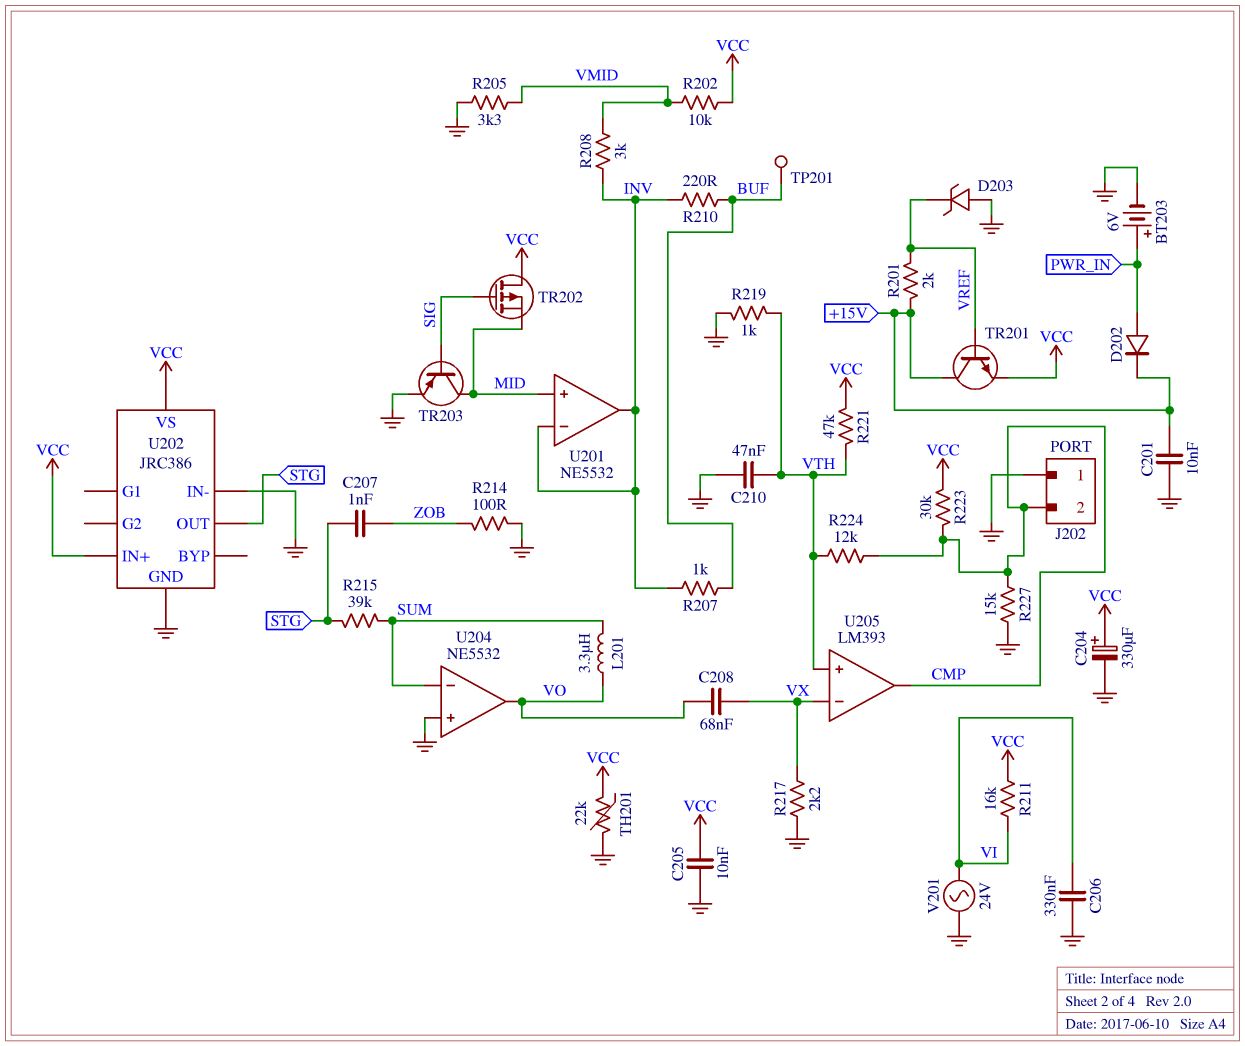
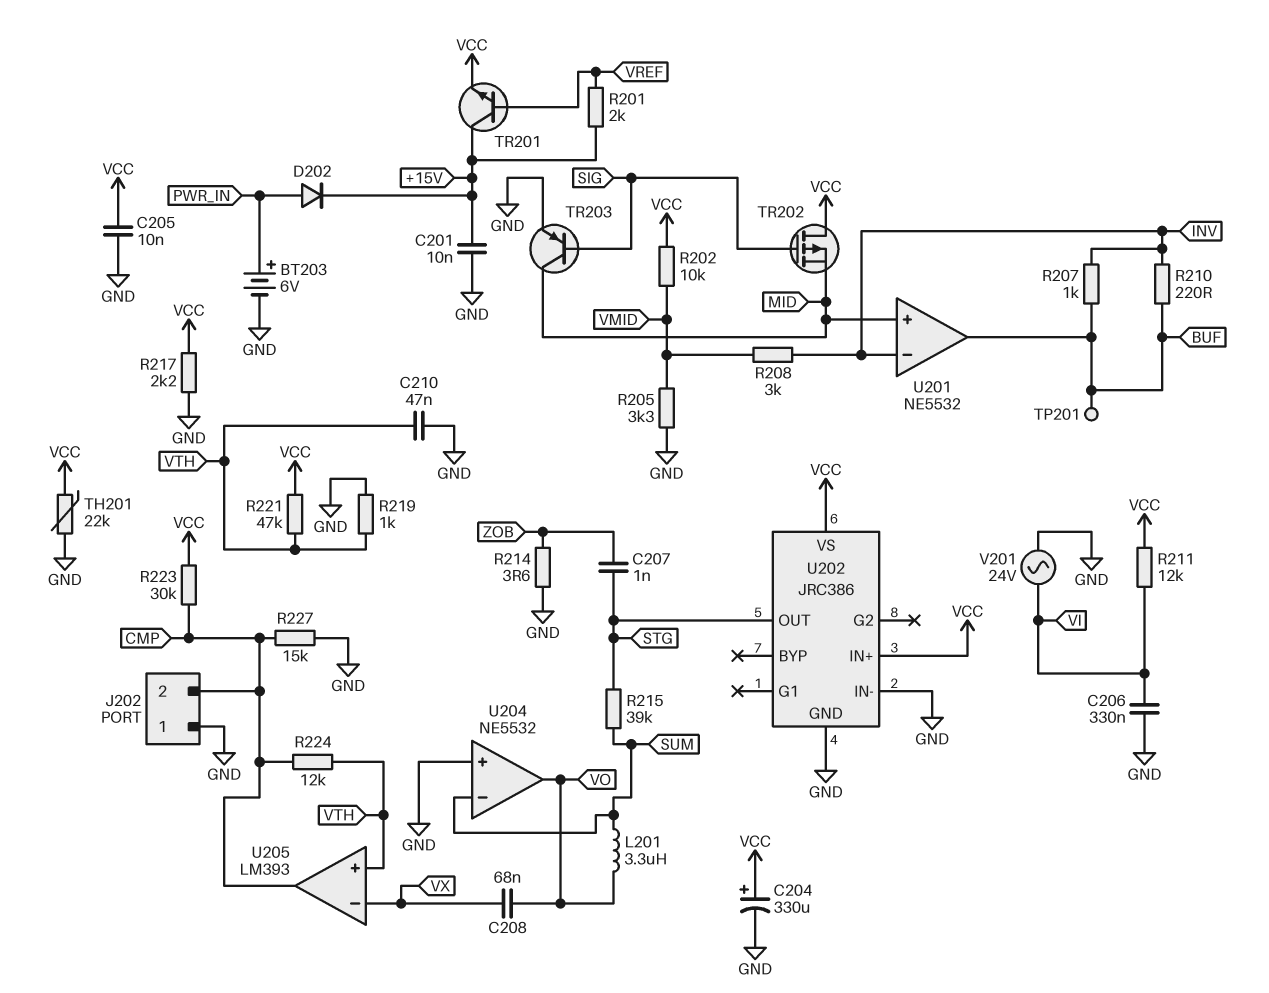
D203: zener (A GND, K VREF) -> none
R211: 16k (VCC, VI) -> 12k (VCC, VI)
R214: 100 (GND, ZOB) -> 3.6 (GND, ZOB)
R217: 2.2k (GND, VX) -> 2.2k (GND, VCC)
U201 pin out: INV -> BUF

